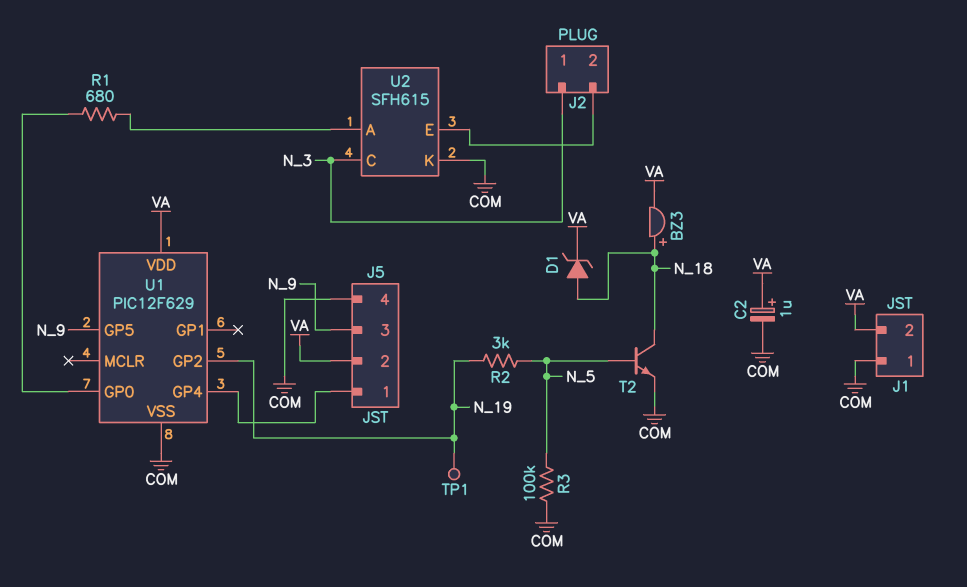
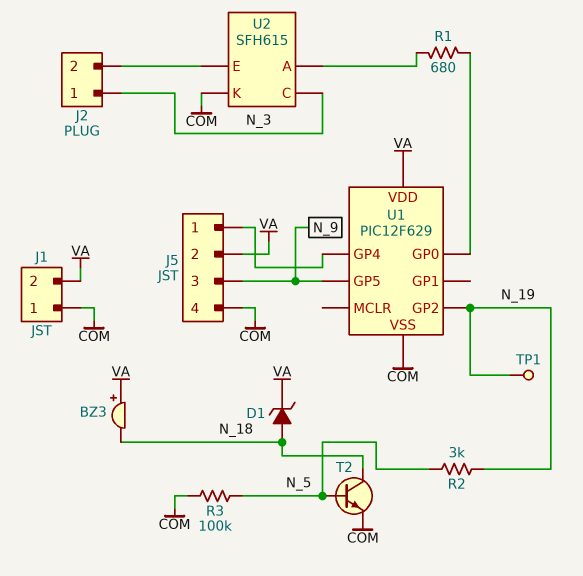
BZ3: buzzer (plus N_18, minus VA) -> buzzer (plus VA, minus N_18)
C2: 1uF (plus VA, minus COM) -> none

